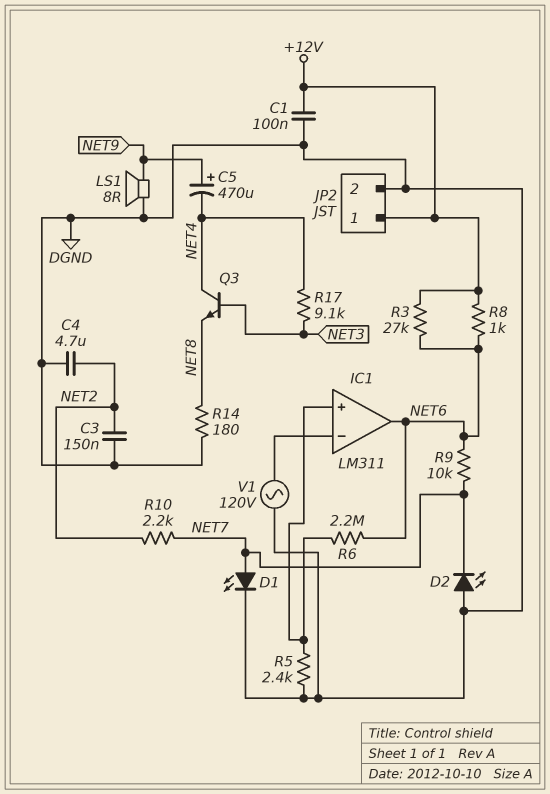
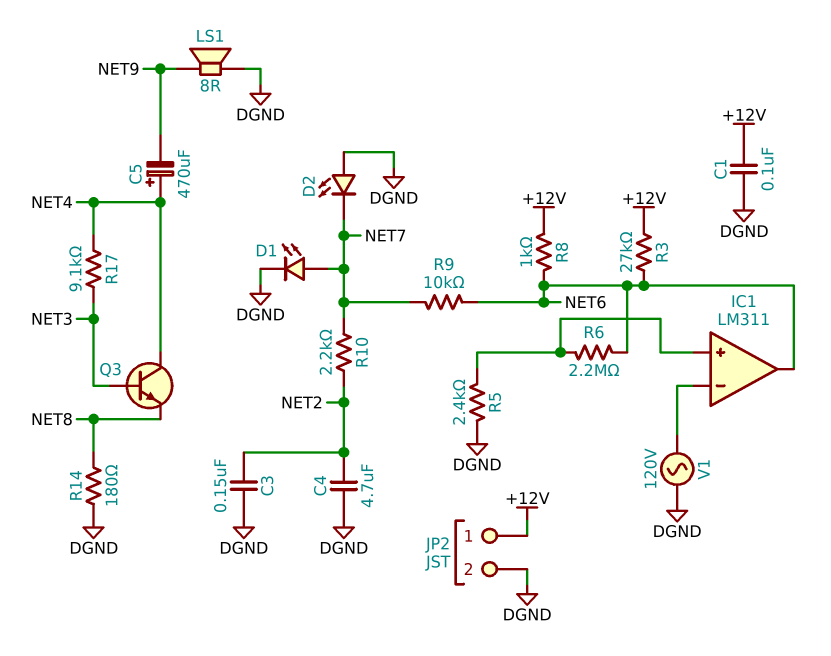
C5: 470uF (plus NET9, minus NET4) -> 470uF (plus NET4, minus NET9)

